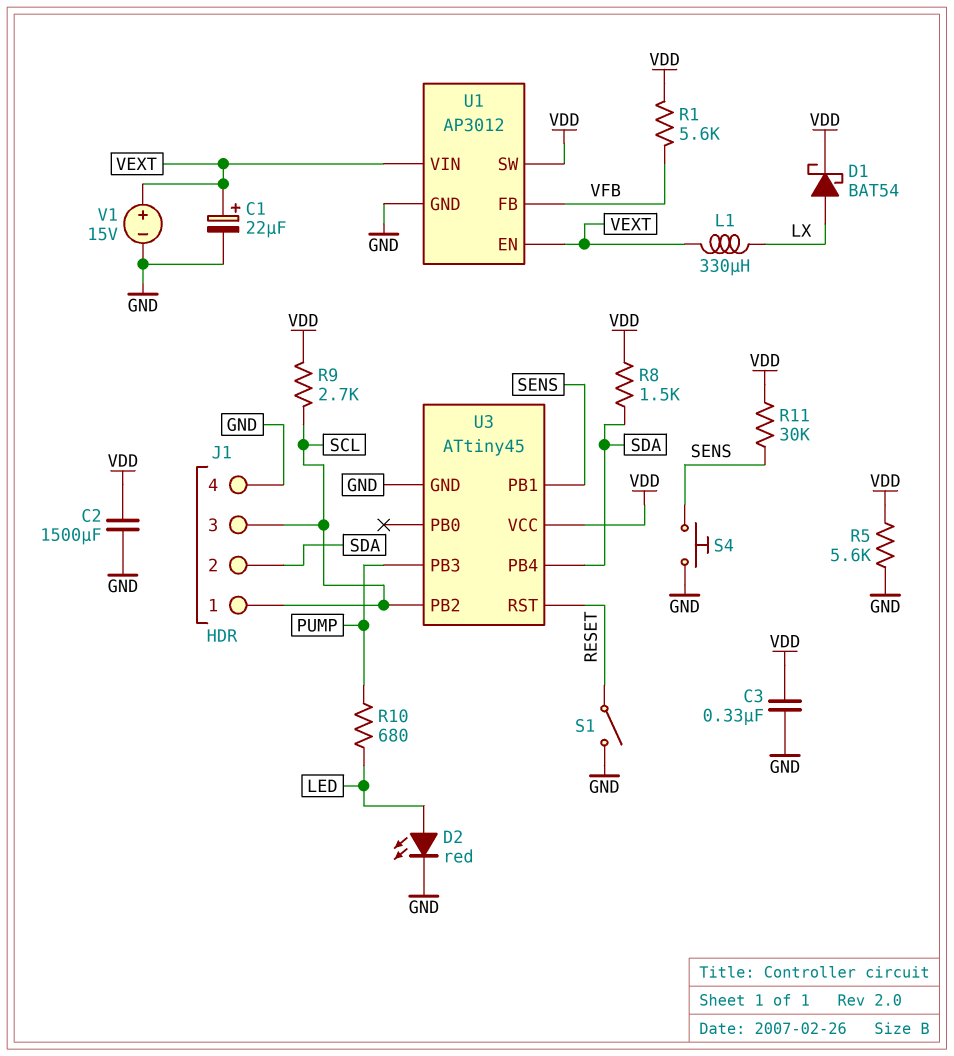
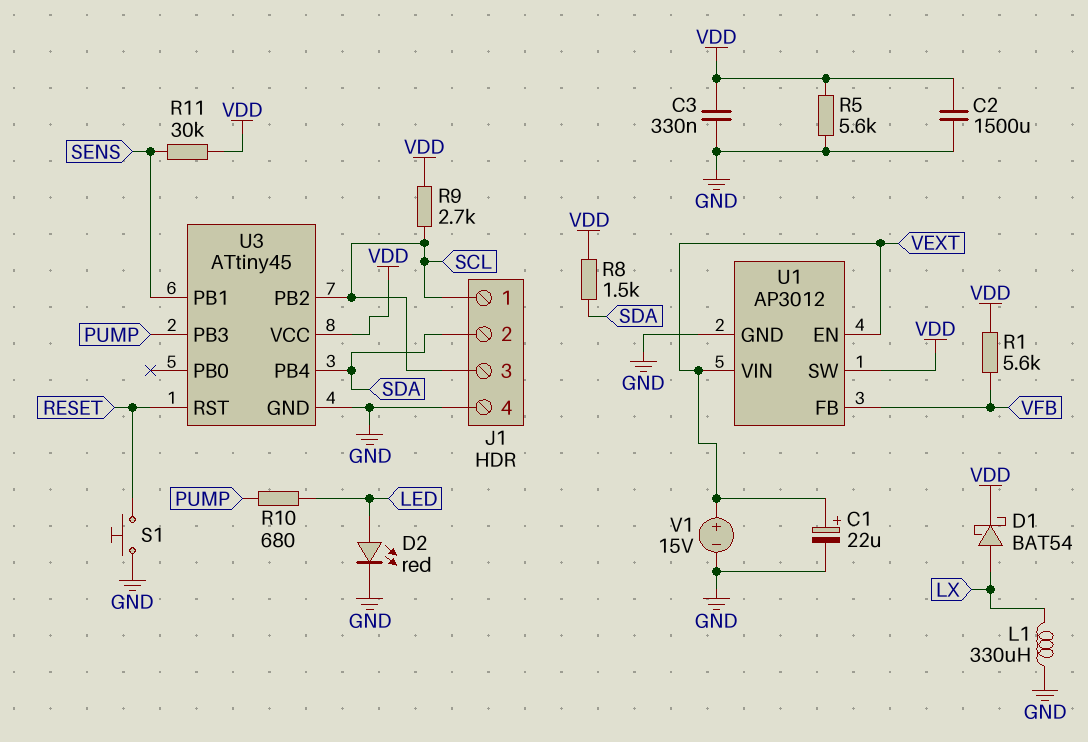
L1: 330uH (LX, VEXT) -> 330uH (GND, LX)
S1: switch (GND, RESET) -> button (GND, RESET)
S4: button (GND, SENS) -> none

